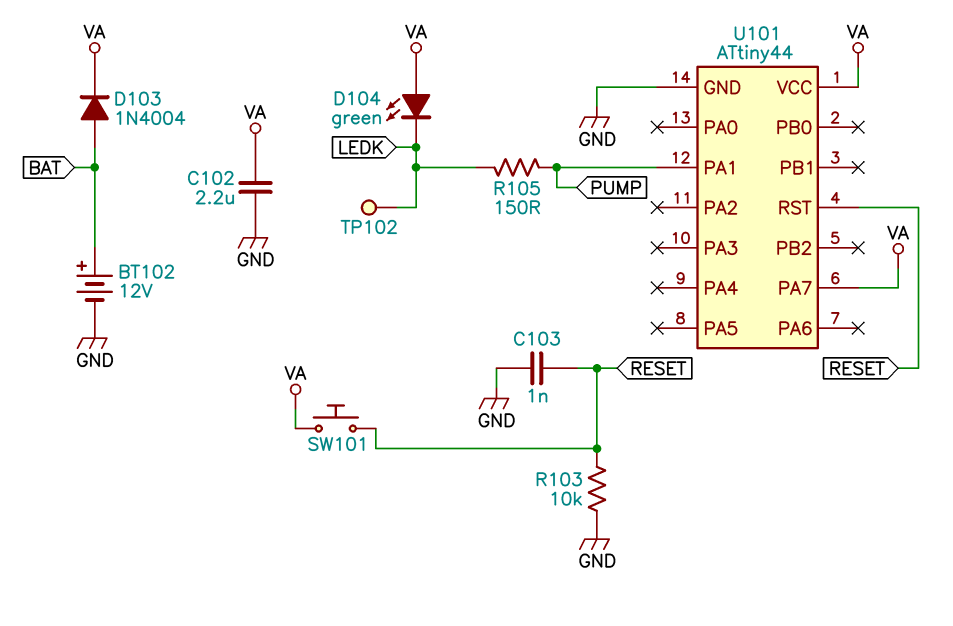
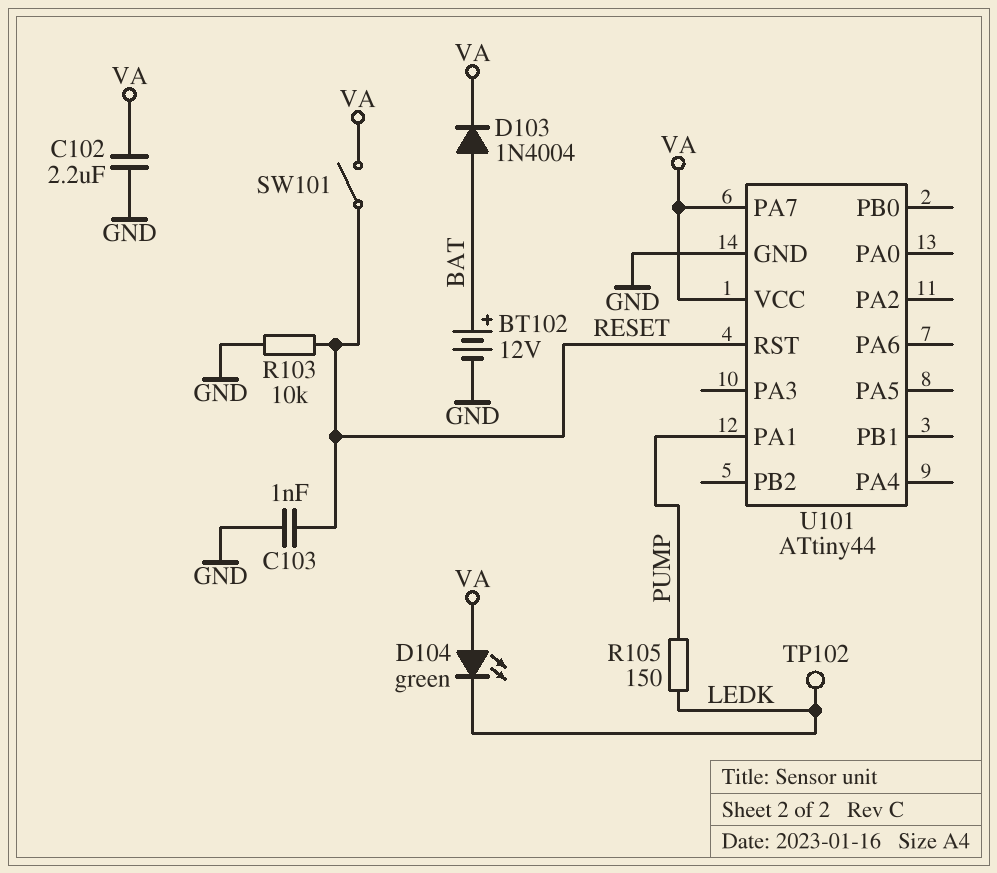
SW101: button (RESET, VA) -> switch (RESET, VA)

